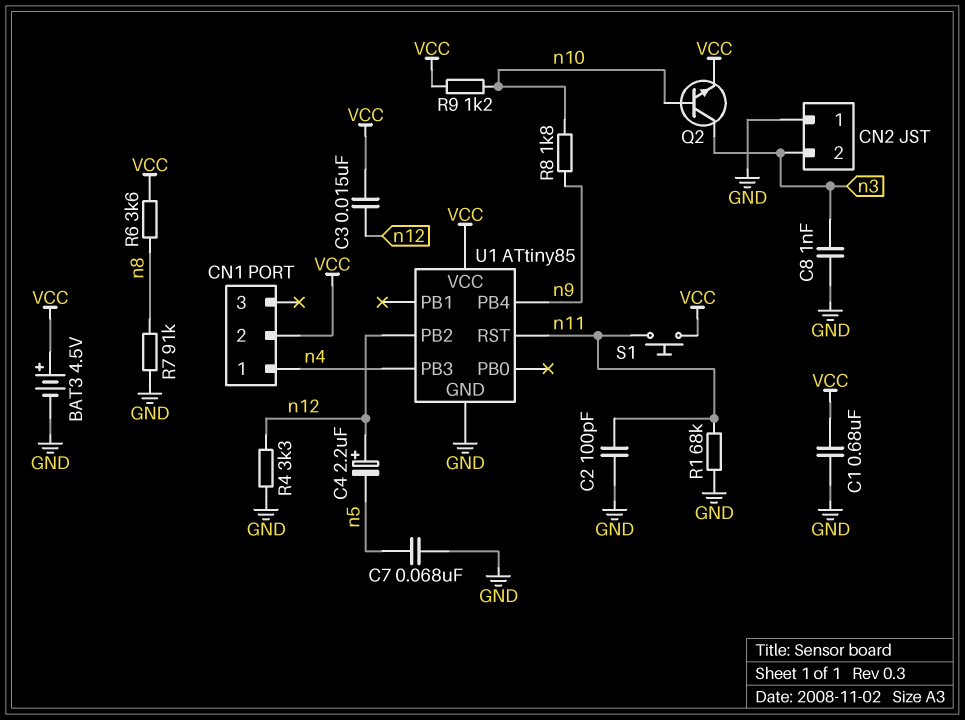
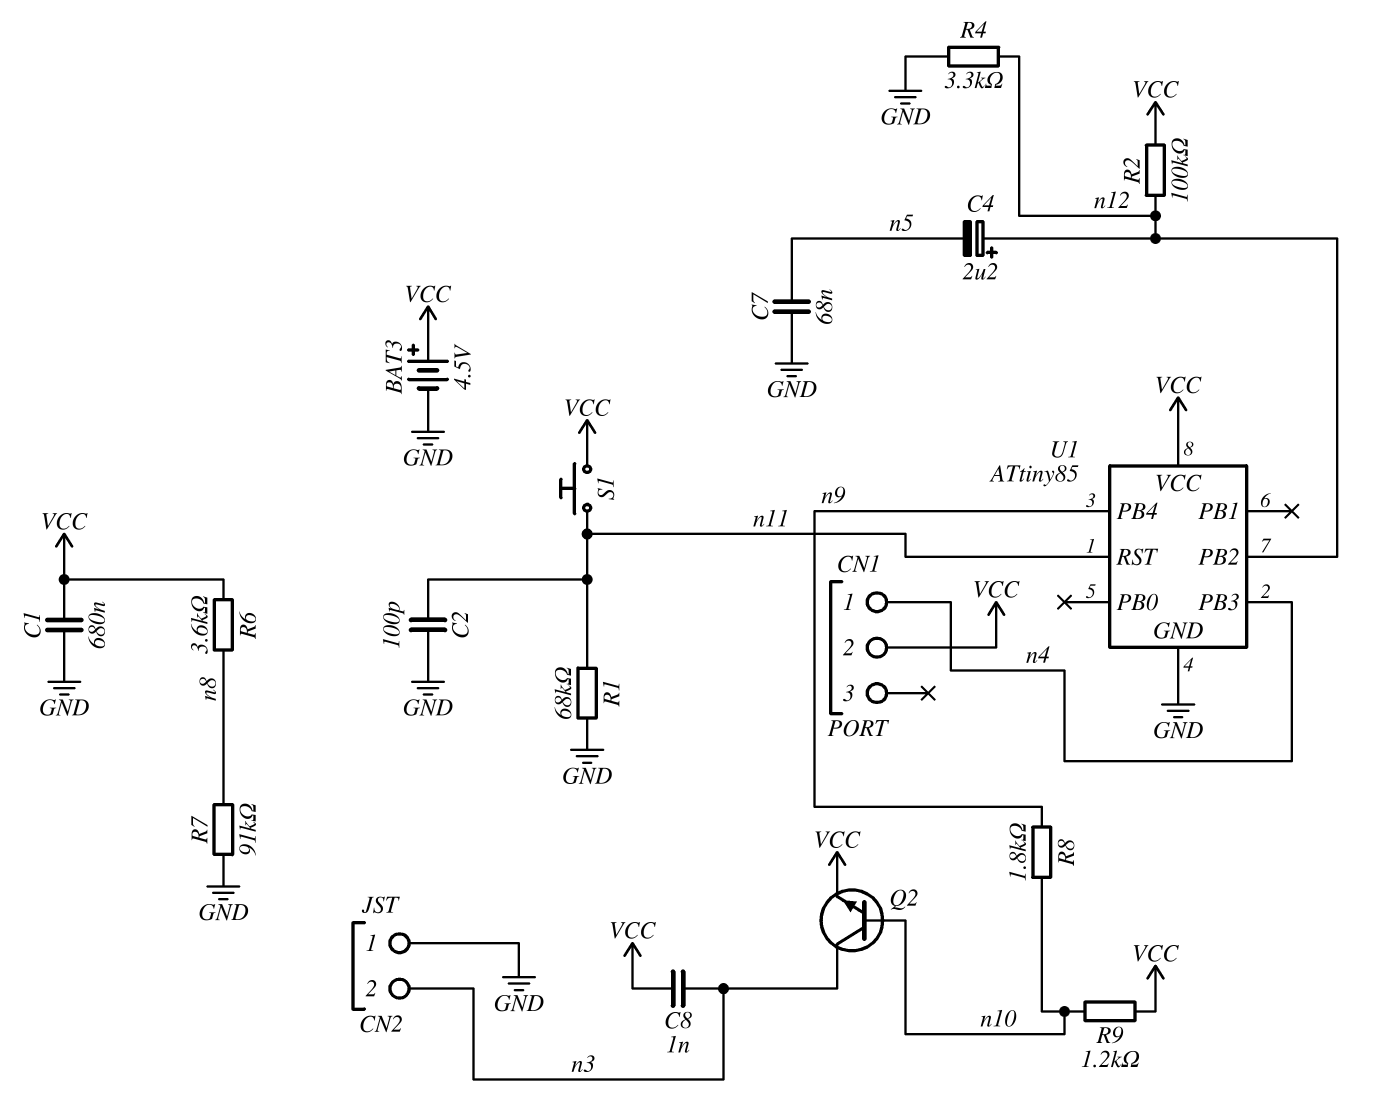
C3: 15nF (VCC, n12) -> none
C8: 1nF (GND, n3) -> 1nF (VCC, n3)
R2: none -> 100k (VCC, n12)

